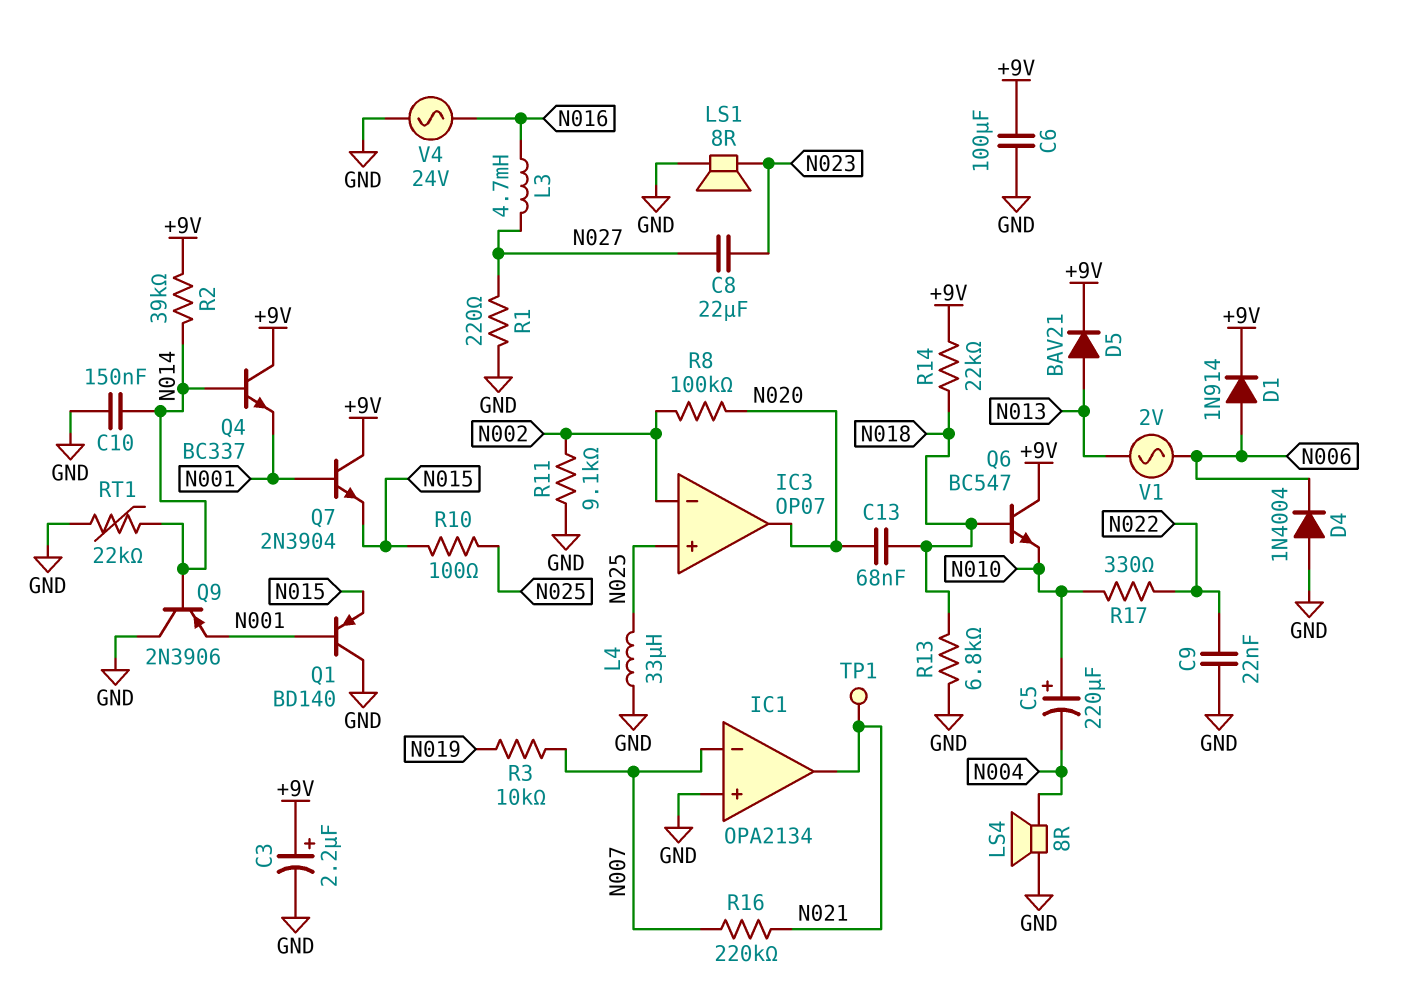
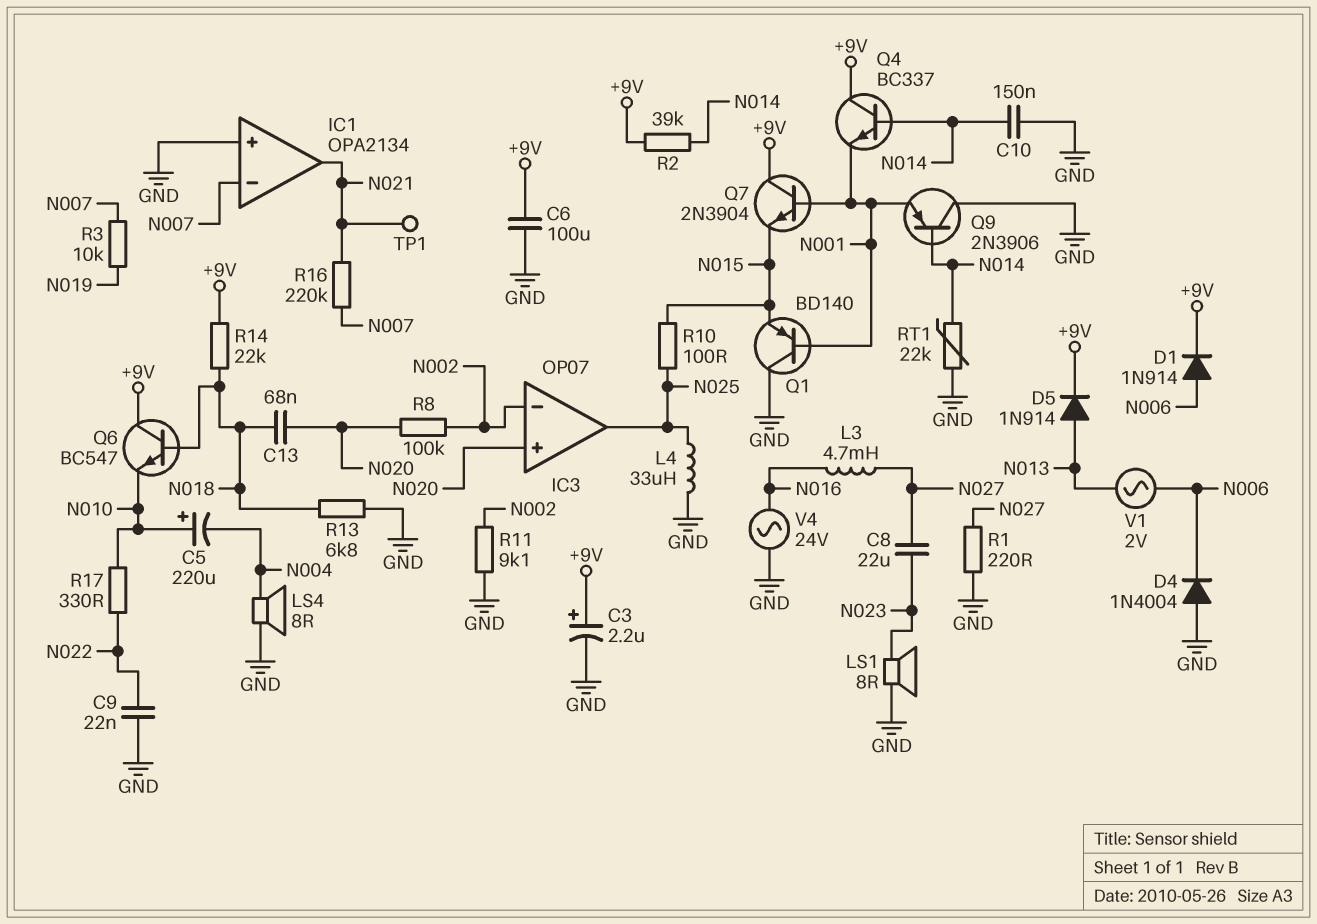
D5: diode BAV21 (A N013, K +9V) -> diode 1N914 (A N013, K +9V)
IC3 pin in+: N025 -> N020
IC3 pin out: N020 -> N025

